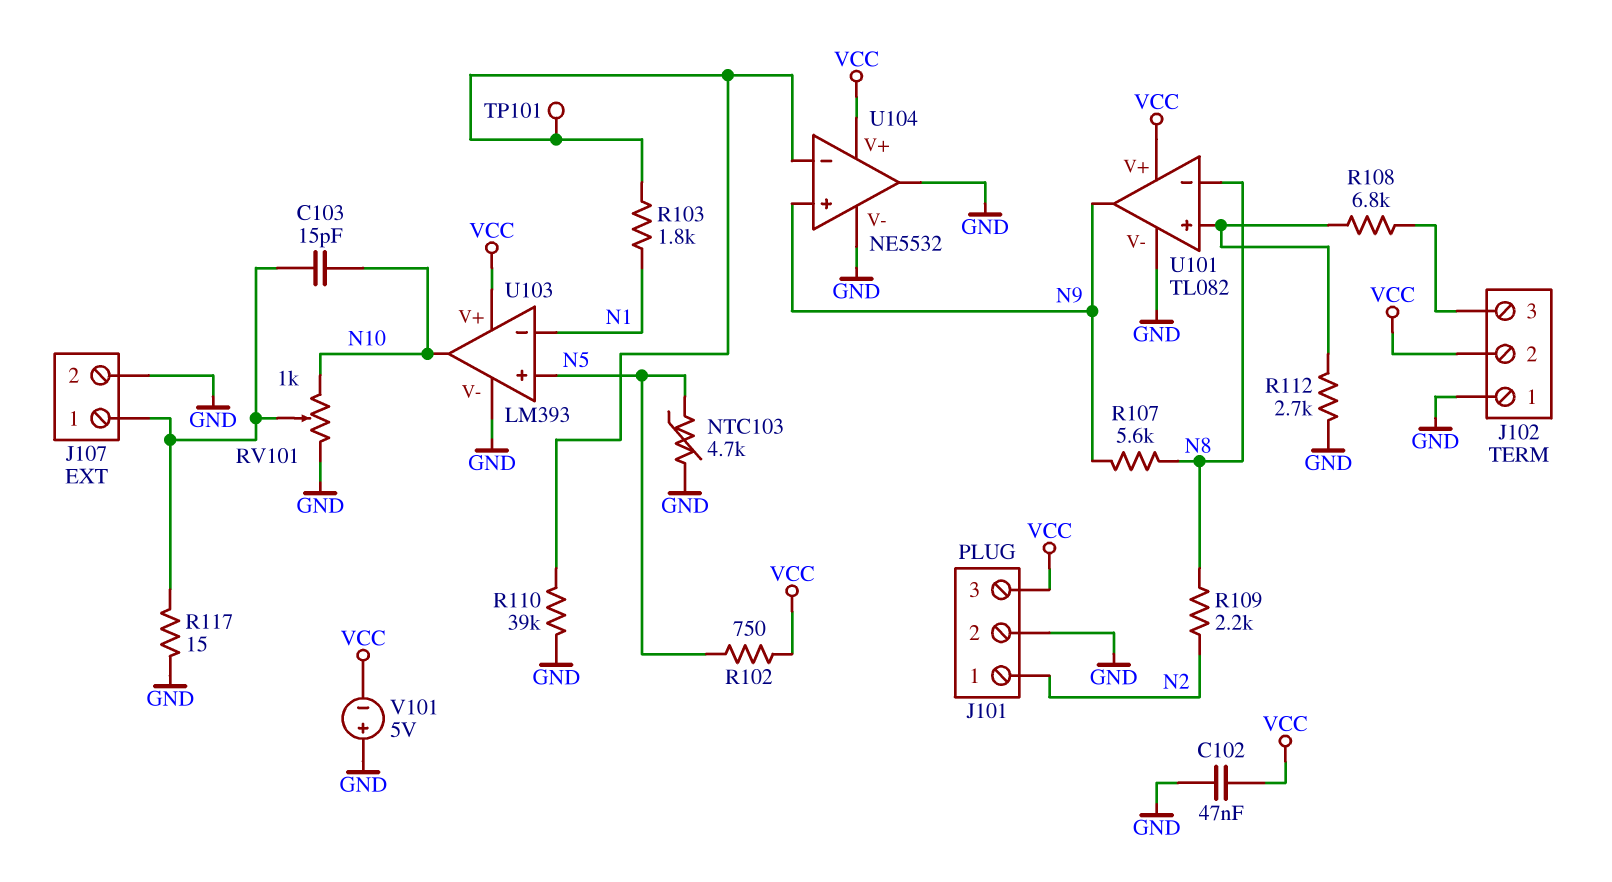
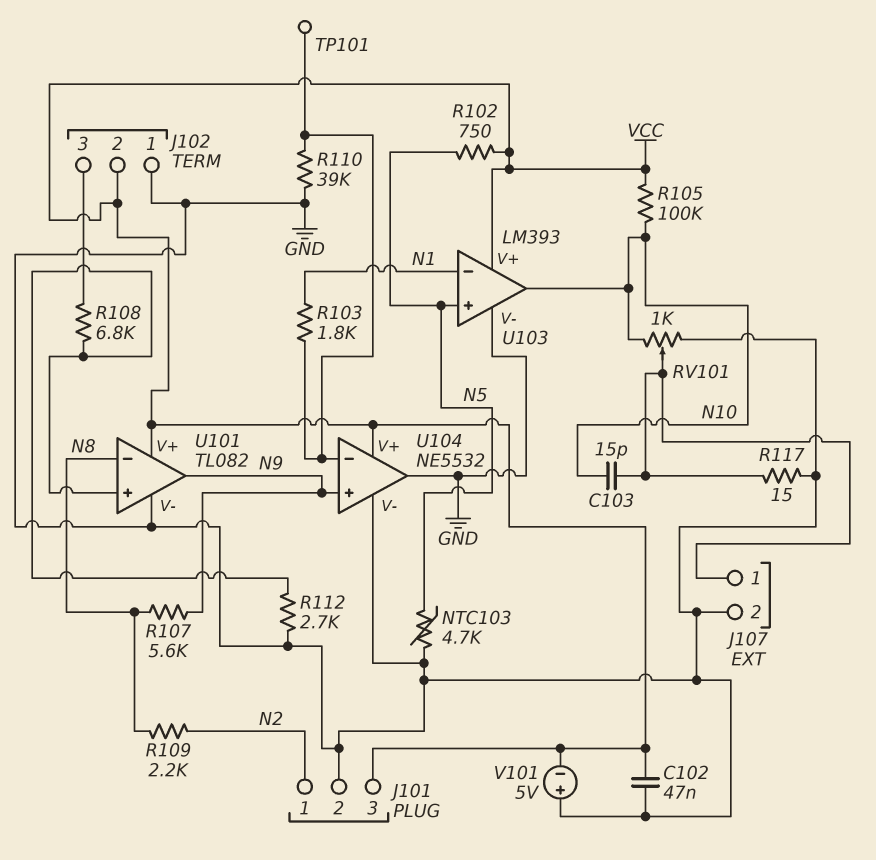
R105: none -> 100k (N10, VCC)

